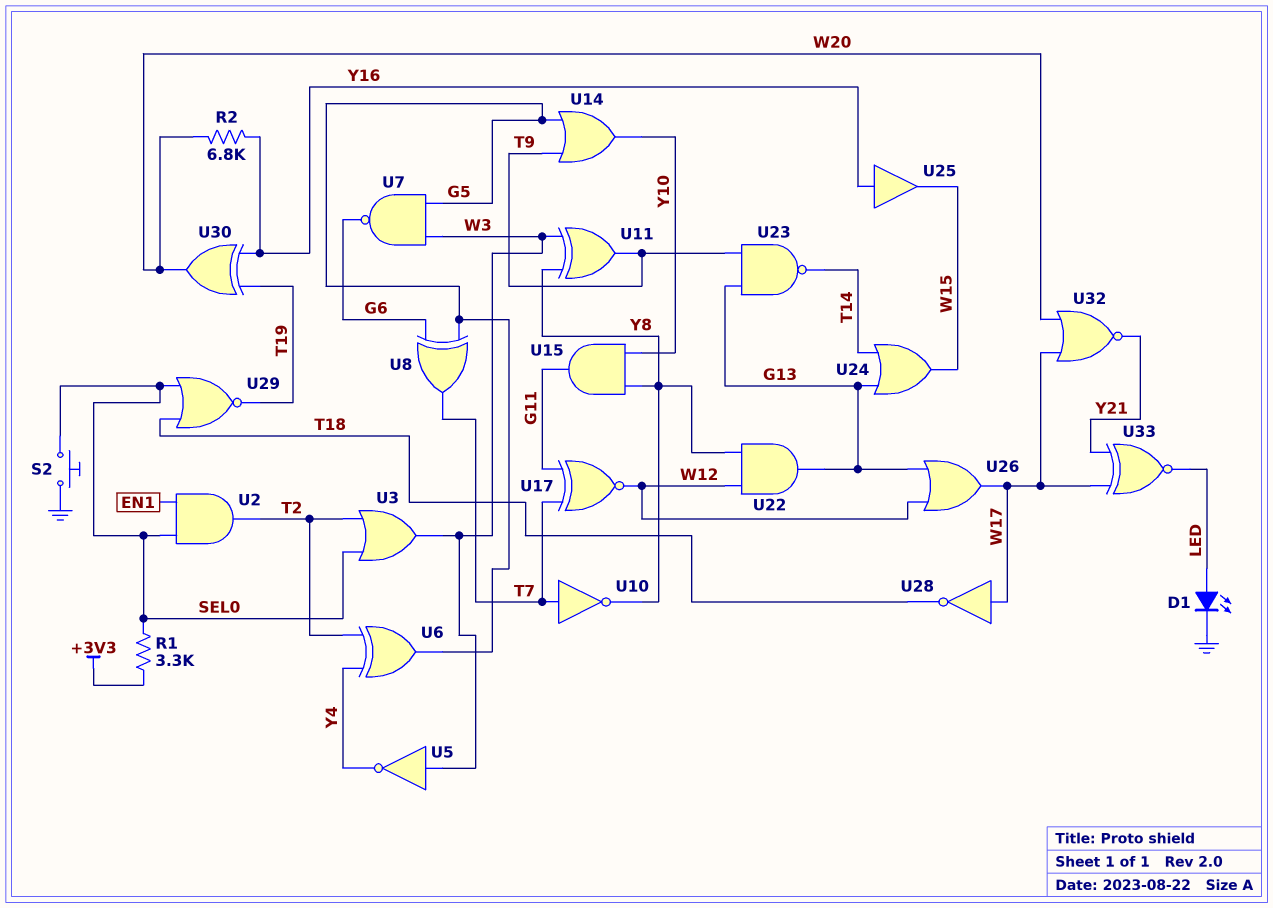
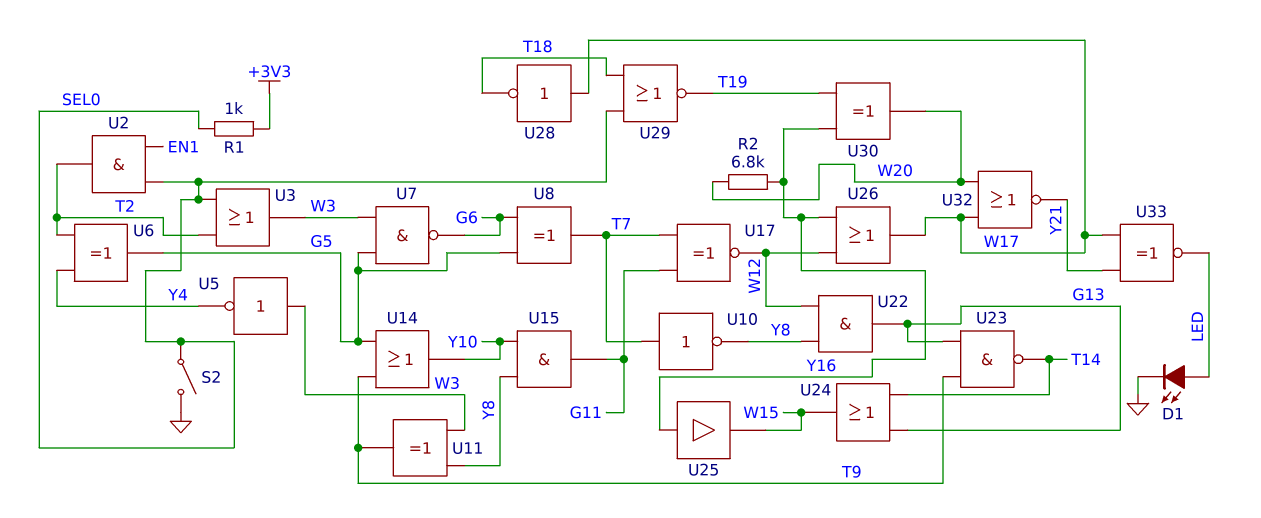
R1: 3.3k (+3V3, SEL0) -> 1k (+3V3, SEL0)
S2: button (GND, SEL0) -> switch (GND, SEL0)
U26: OR (in G13, in W12, out W17) -> OR (in W12, in Y16, out W17)

